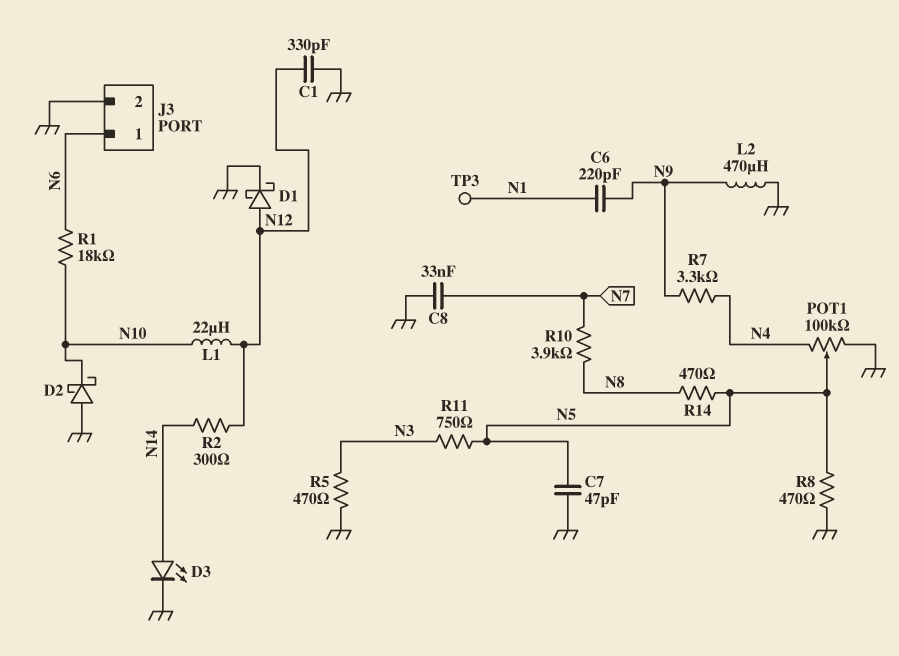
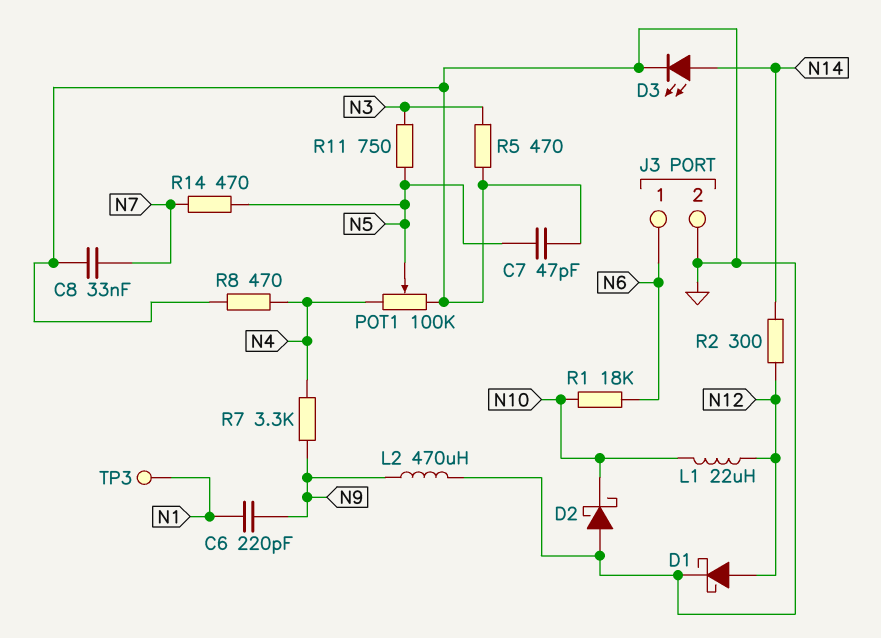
C1: 330pF (GND, N12) -> none
R8: 470 (GND, N5) -> 470 (GND, N4)
R10: 3.9k (N7, N8) -> none
R14: 470 (N5, N8) -> 470 (N5, N7)

